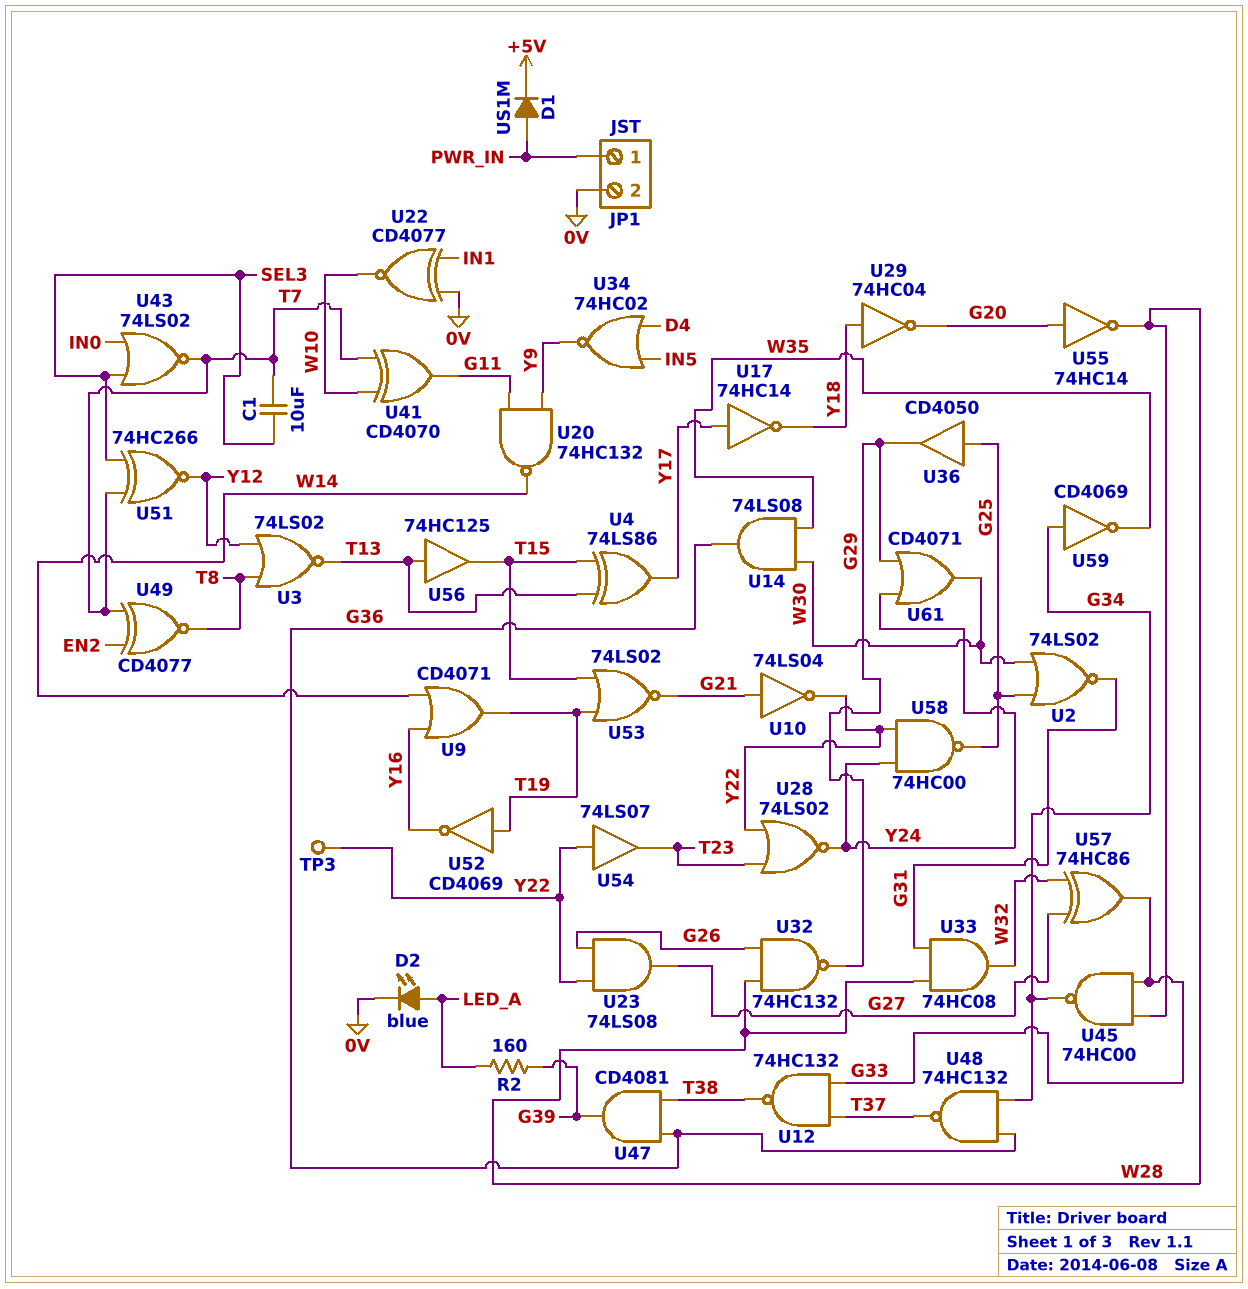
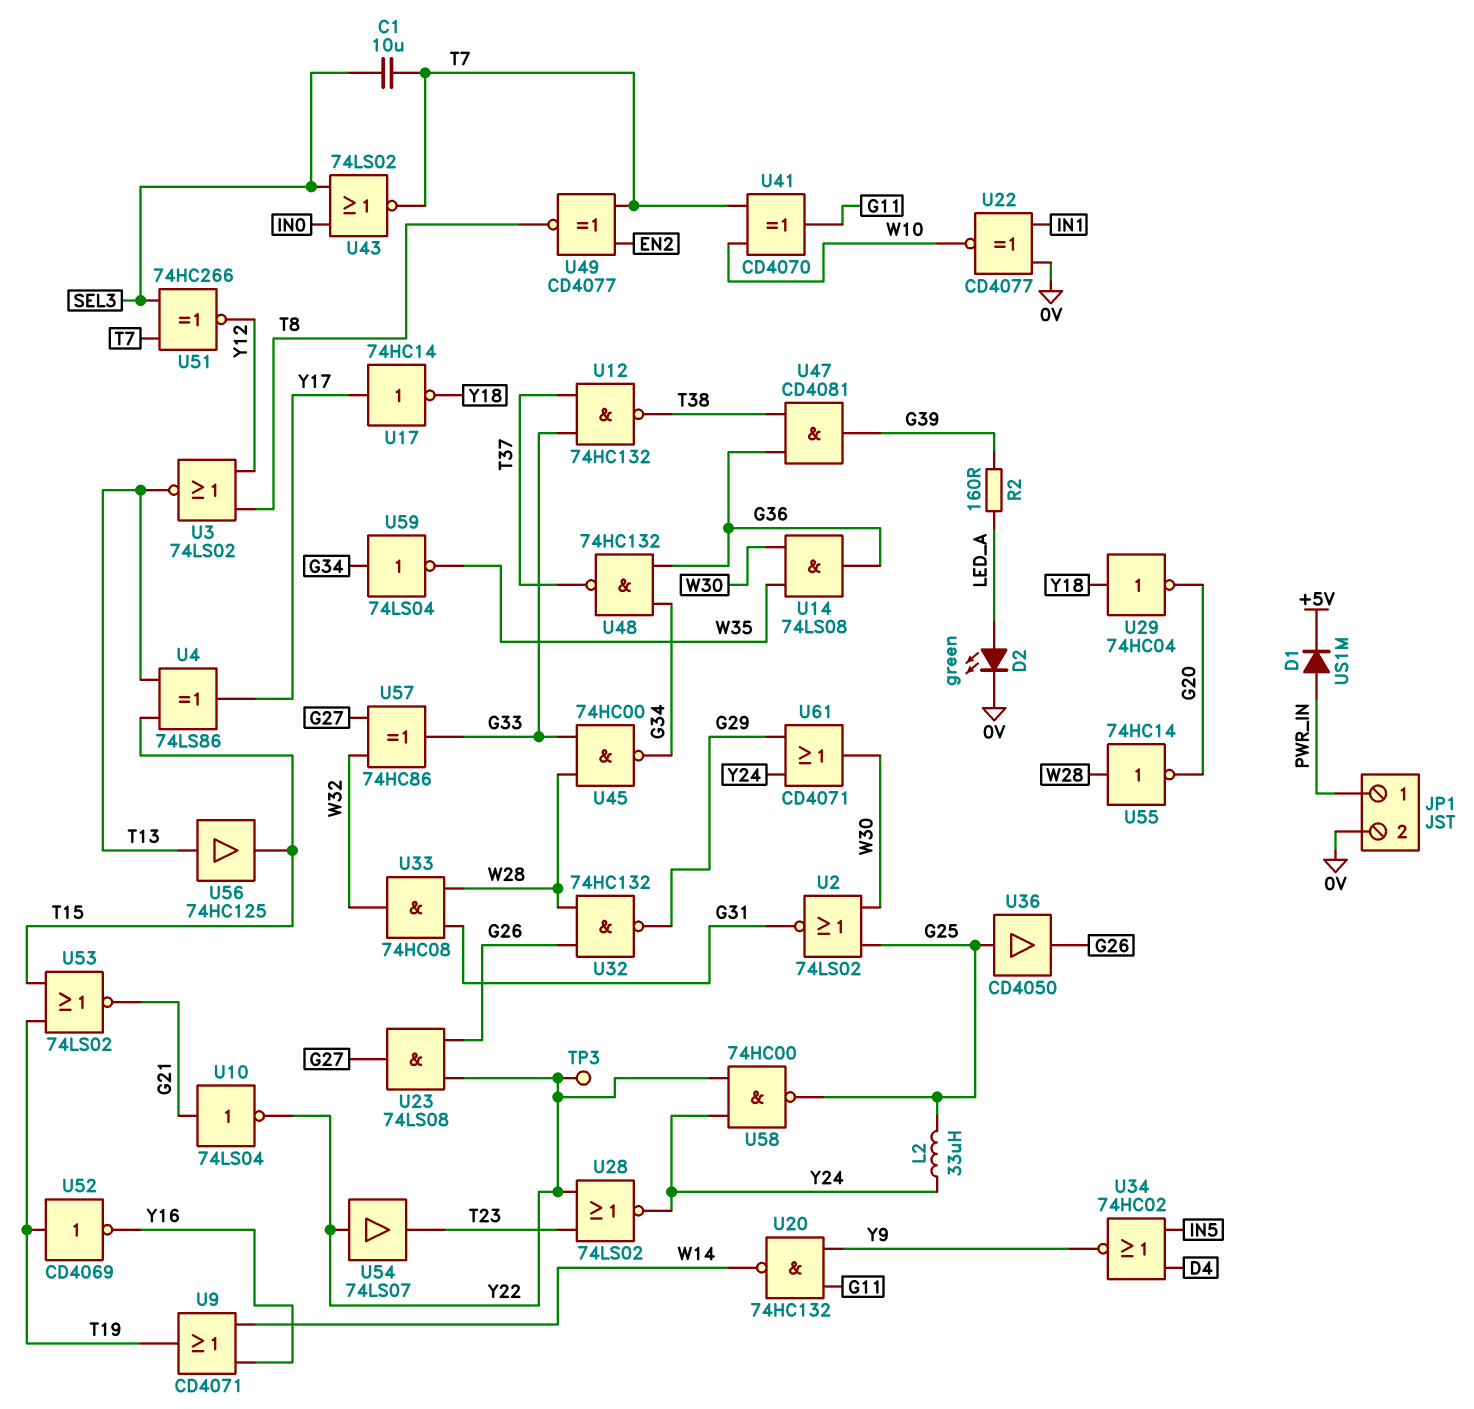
D2: LED blue (A LED_A, K 0V) -> LED green (A LED_A, K 0V)
L2: none -> 33uH (G25, Y24)
U36: buffer CD4050 (in G25, out G29) -> buffer CD4050 (in G25, out G26)
U55: NOT 74HC14 (in G20, out W28) -> NOT 74HC14 (in W28, out G20)
U59: NOT CD4069 (in G34, out W35) -> NOT 74LS04 (in G34, out W35)

